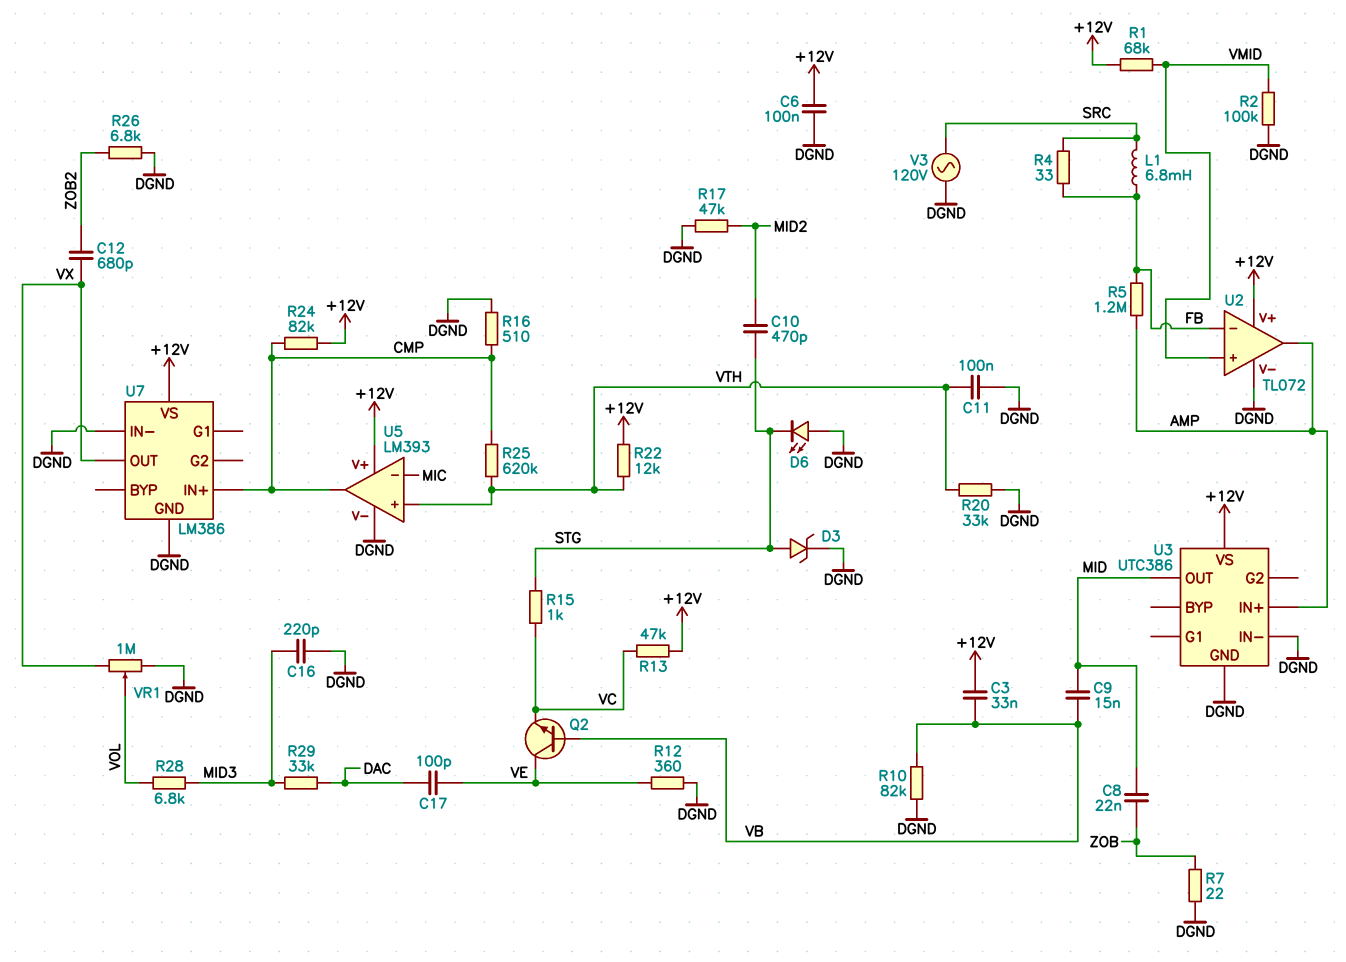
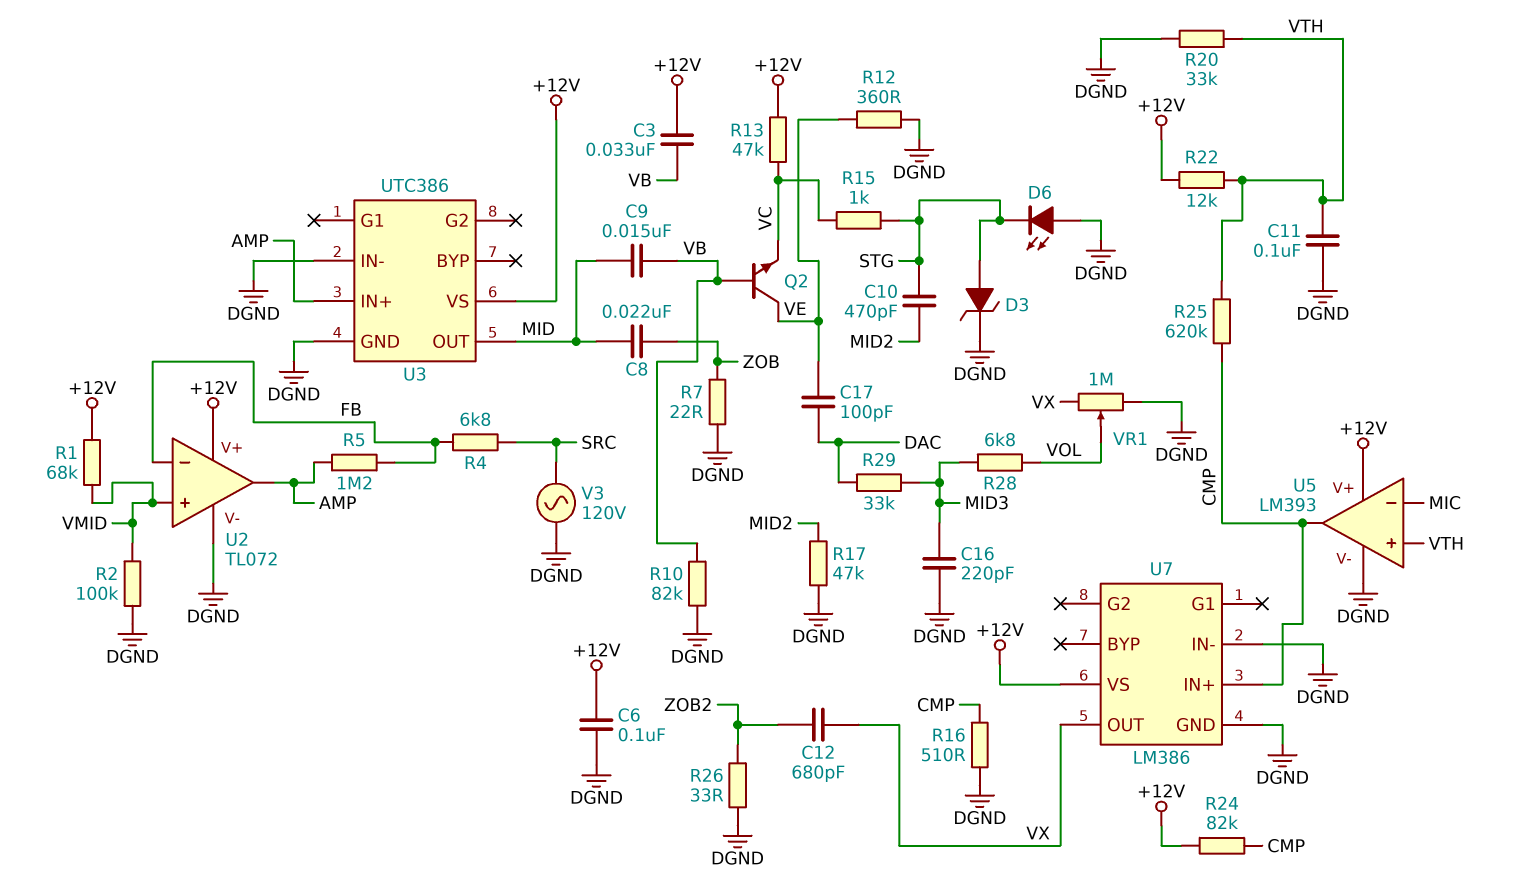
L1: 6.8mH (FB, SRC) -> none
R4: 33 (FB, SRC) -> 6.8k (FB, SRC)
R26: 6.8k (DGND, ZOB2) -> 33 (DGND, ZOB2)

